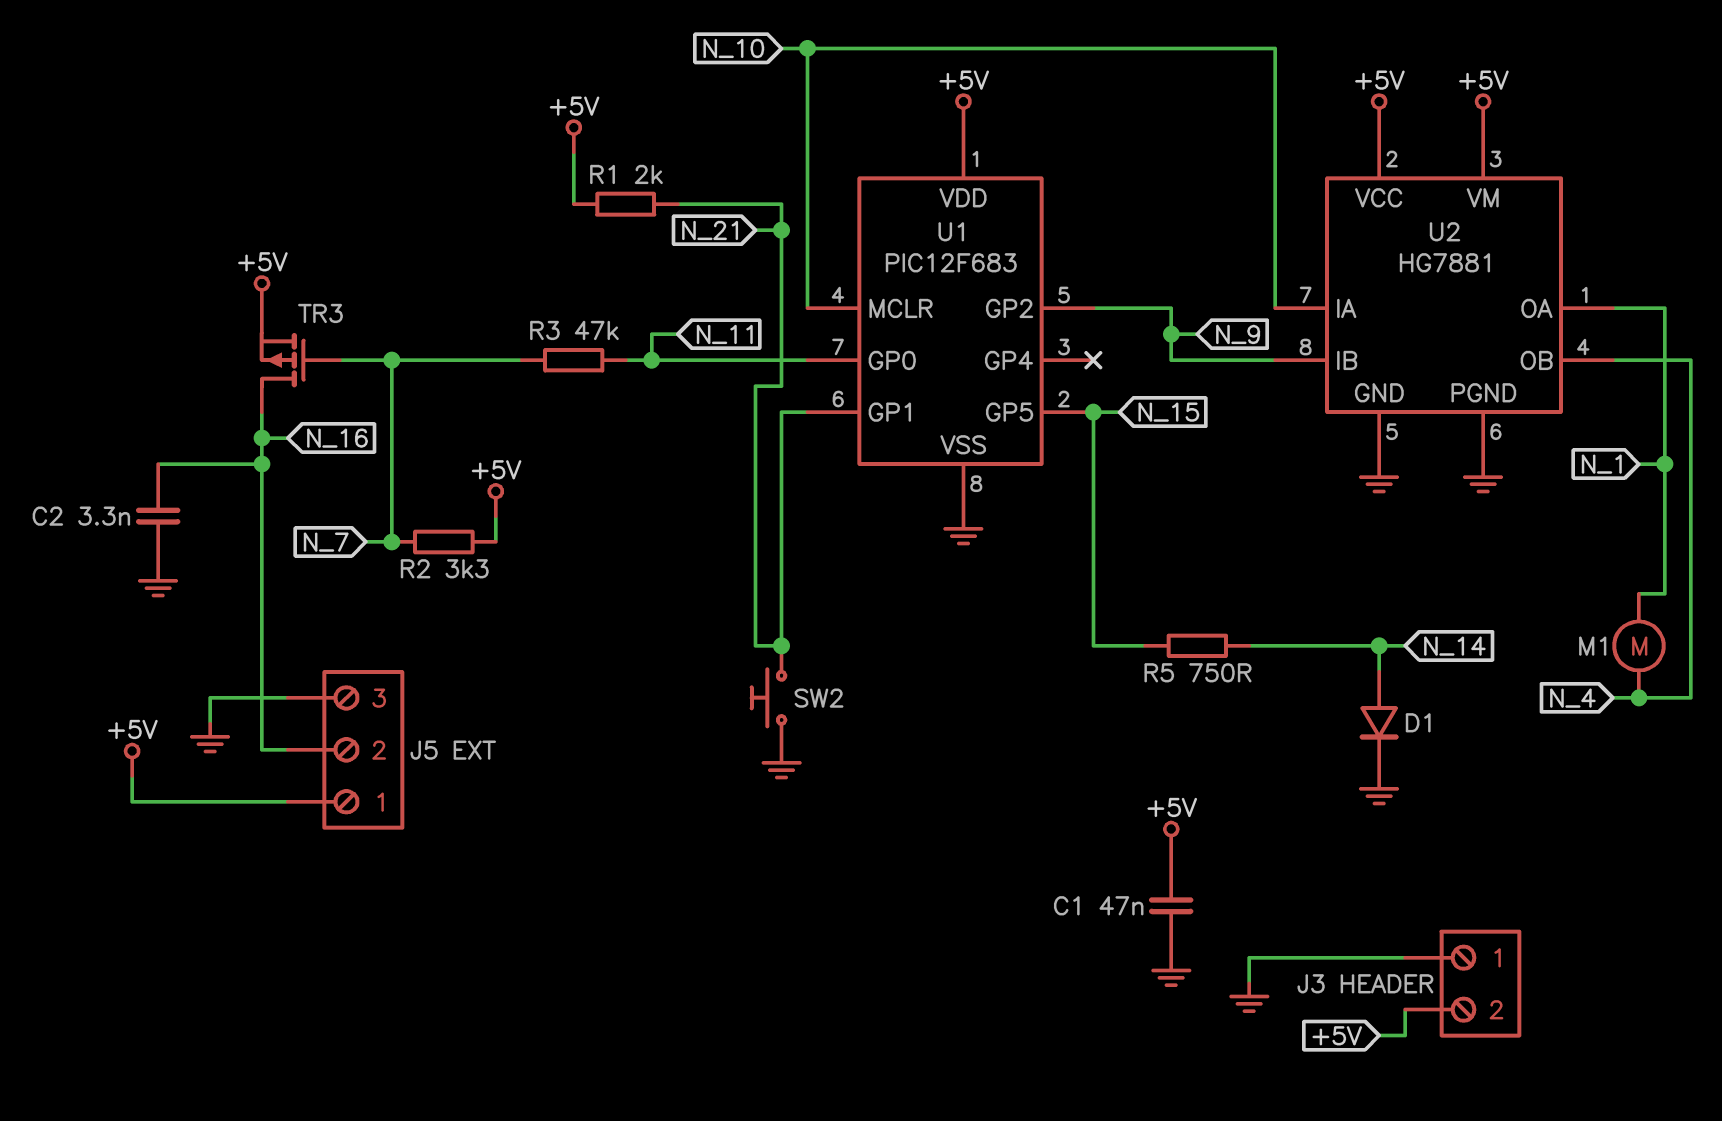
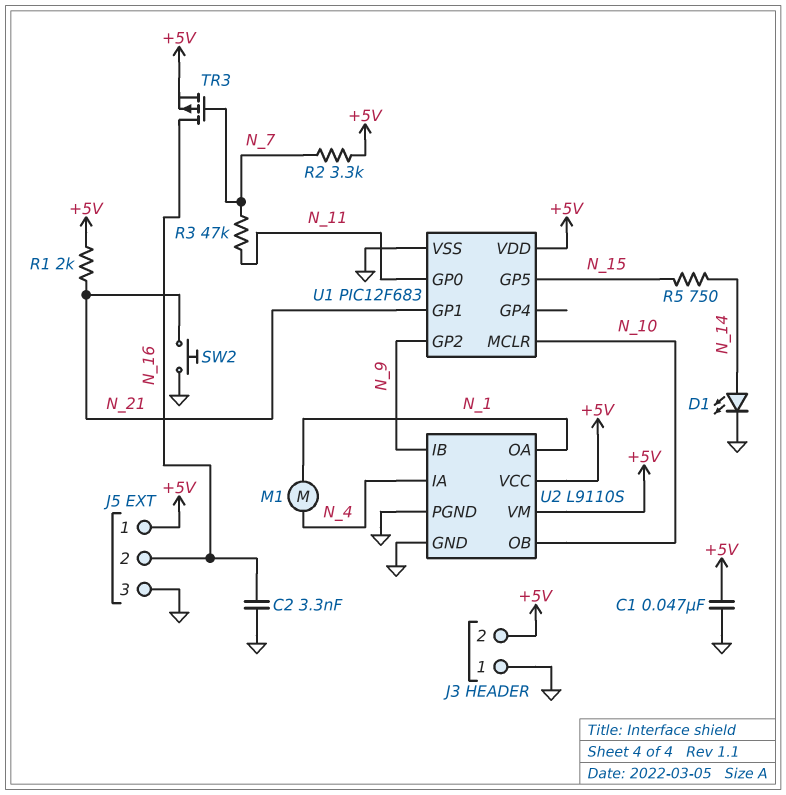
D1: diode (A N_14, K GND) -> LED (A N_14, K GND)
U2: HG7881 -> L9110S
U2 pin IA: N_10 -> N_4
U2 pin OB: N_4 -> N_10

